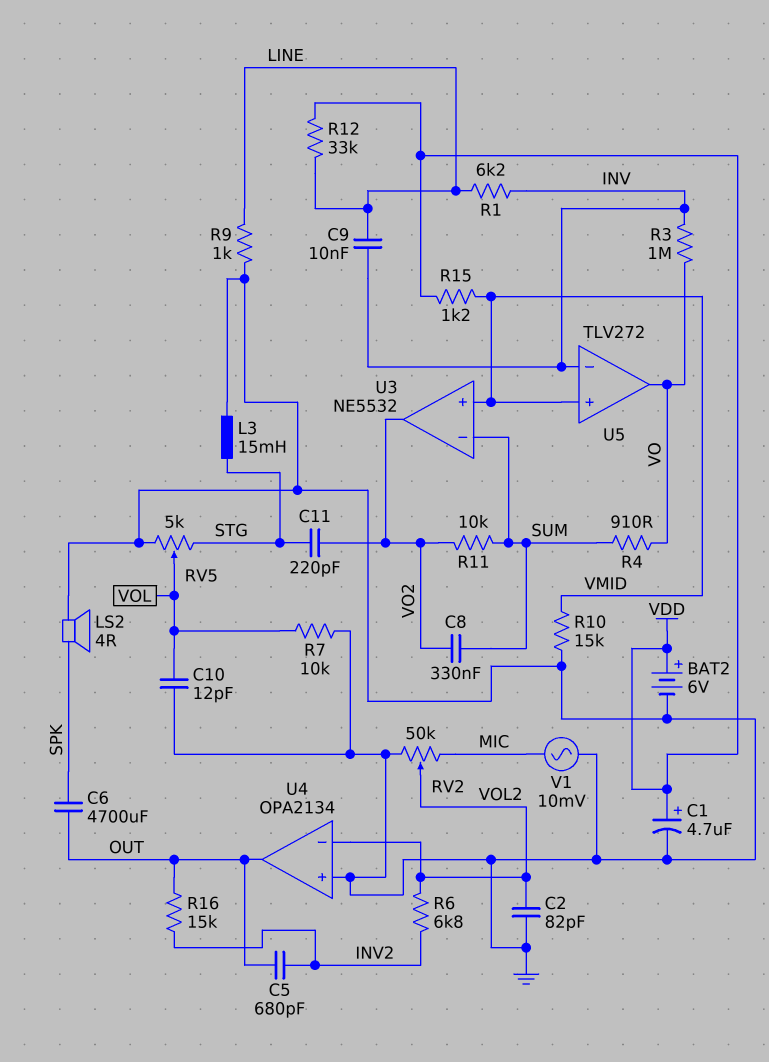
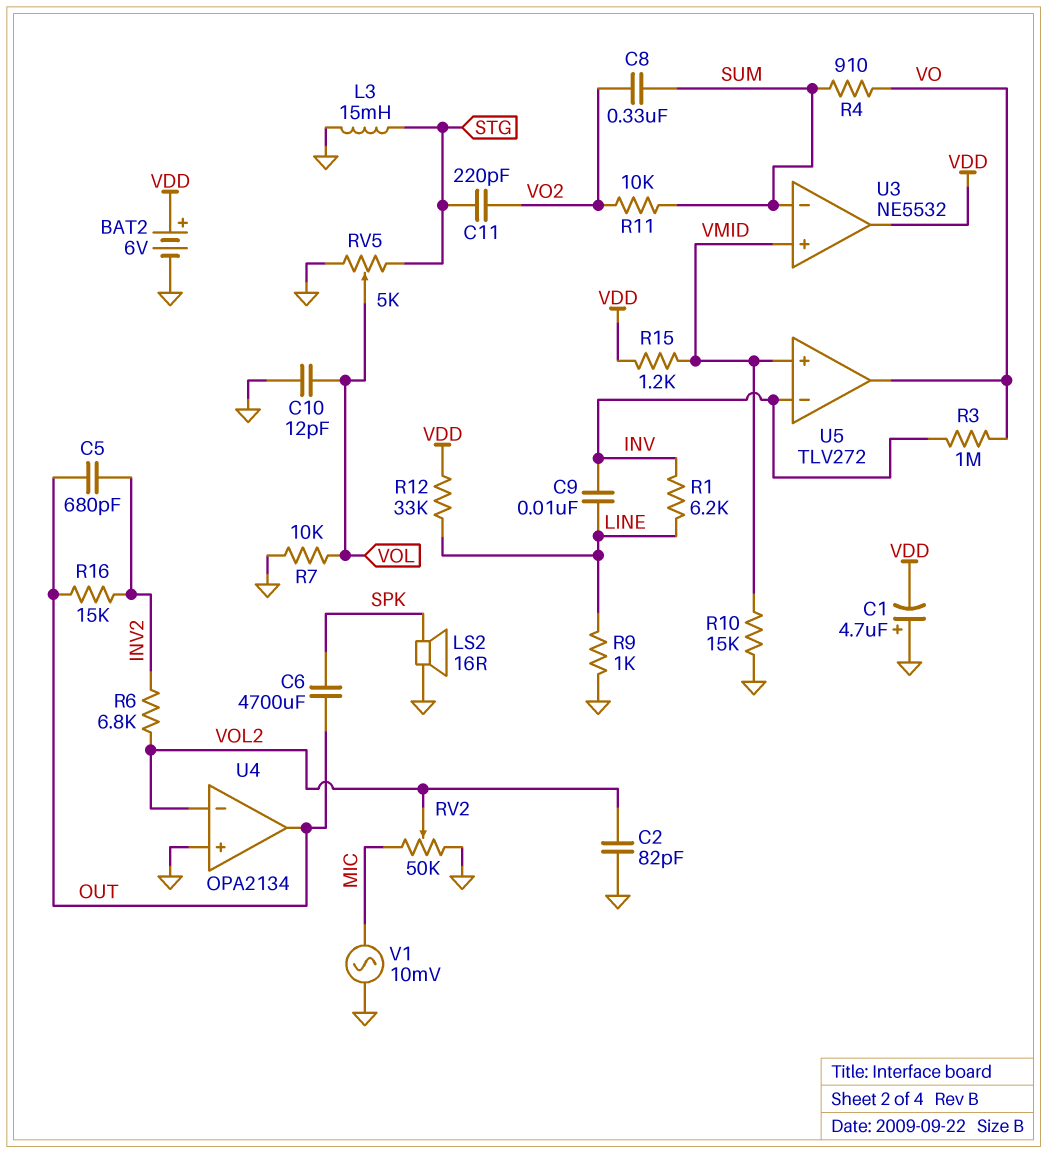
C1: 4.7uF (plus VDD, minus GND) -> 4.7uF (plus GND, minus VDD)
LS2: speaker 4R (GND, SPK) -> speaker 16R (GND, SPK)
U3 pin out: VO2 -> VDD

